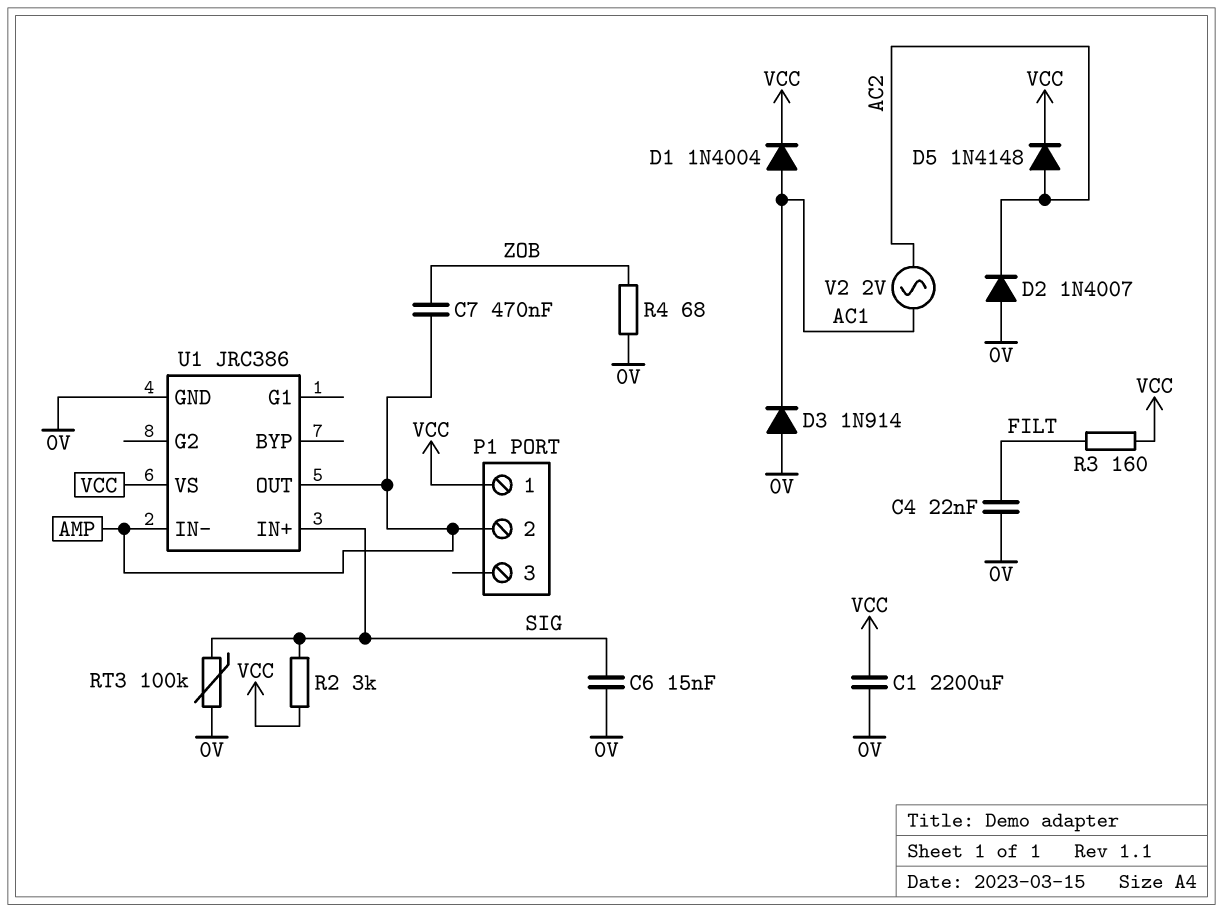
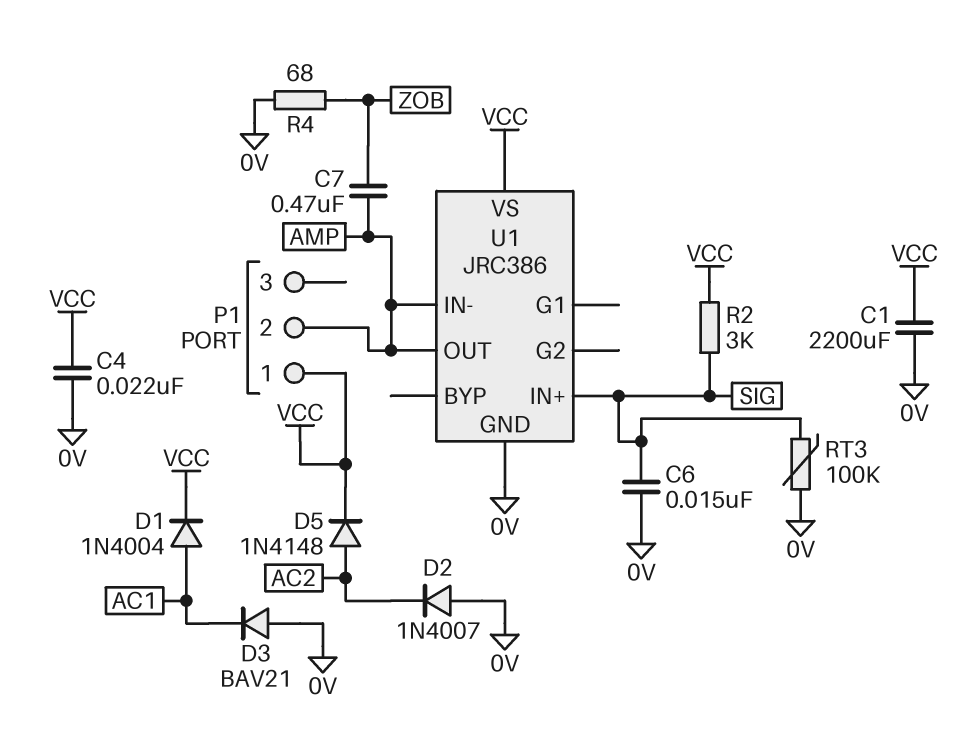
C4: 22nF (0V, FILT) -> 22nF (0V, VCC)
D3: diode 1N914 (A 0V, K AC1) -> diode BAV21 (A 0V, K AC1)
R3: 160 (FILT, VCC) -> none
V2: AC 2V (AC1, AC2) -> none

